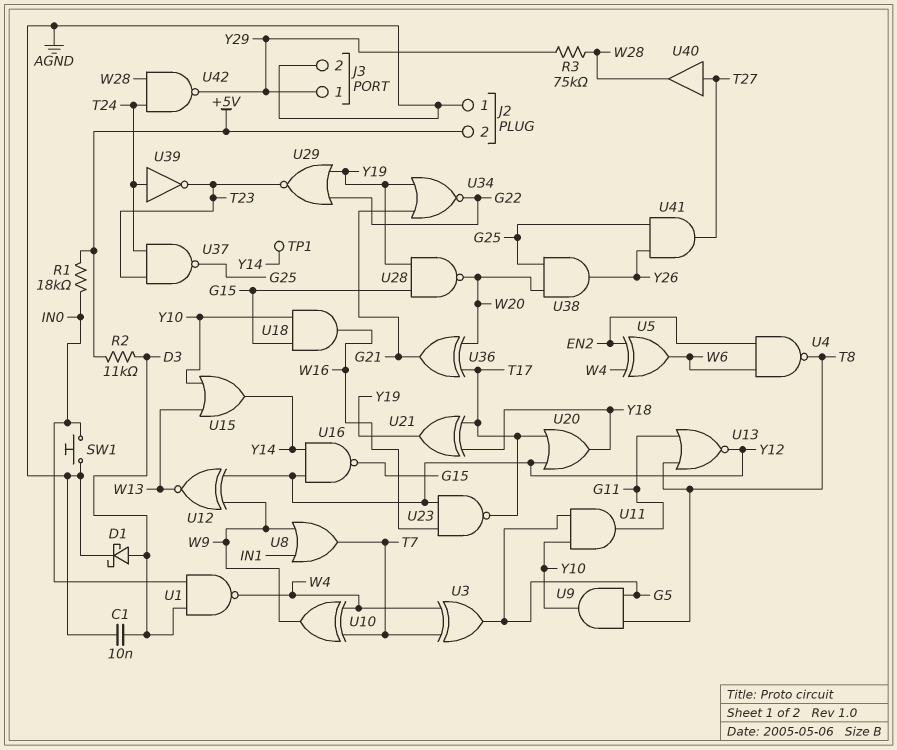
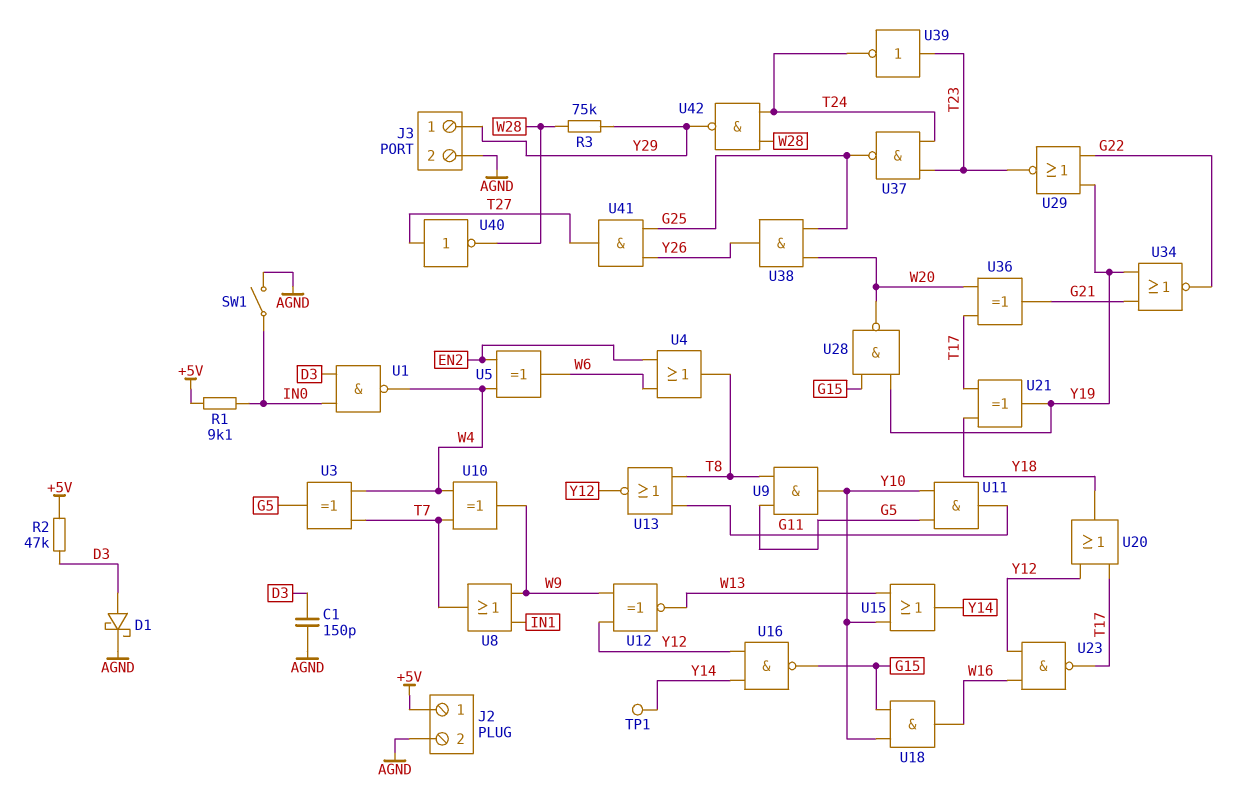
C1: 10nF (AGND, D3) -> 150pF (AGND, D3)
J2 pin 1: AGND -> +5V
J2 pin 2: +5V -> AGND
R1: 18k (+5V, IN0) -> 9.1k (+5V, IN0)
R2: 11k (+5V, D3) -> 47k (+5V, D3)
SW1: button (AGND, IN0) -> switch (AGND, IN0)
U4: NAND (in EN2, in W6, out T8) -> OR (in EN2, in W6, out T8)
U39: NOT (in T24, out T23) -> NOT (in T23, out T24)
U40: buffer (in T27, out W28) -> NOT (in T27, out W28)

